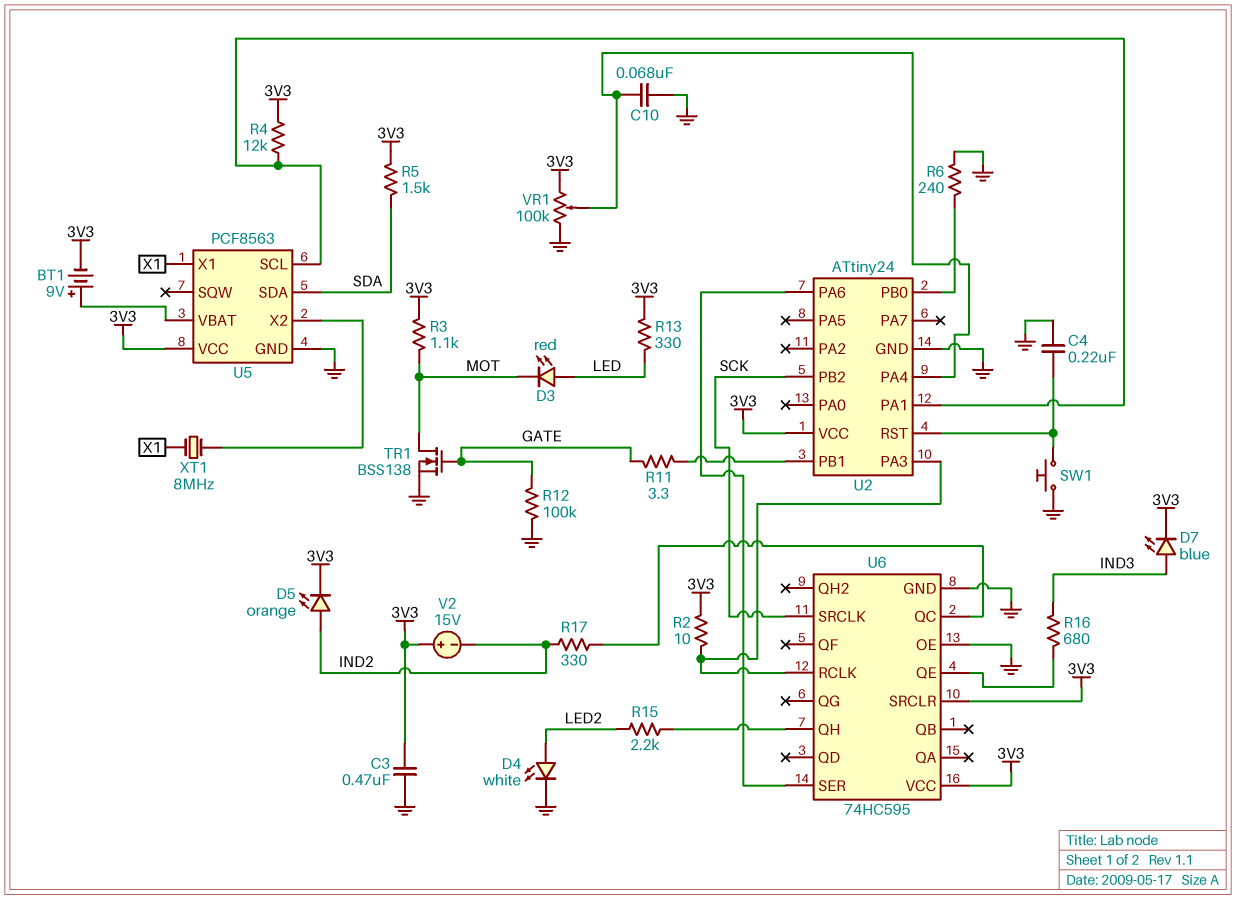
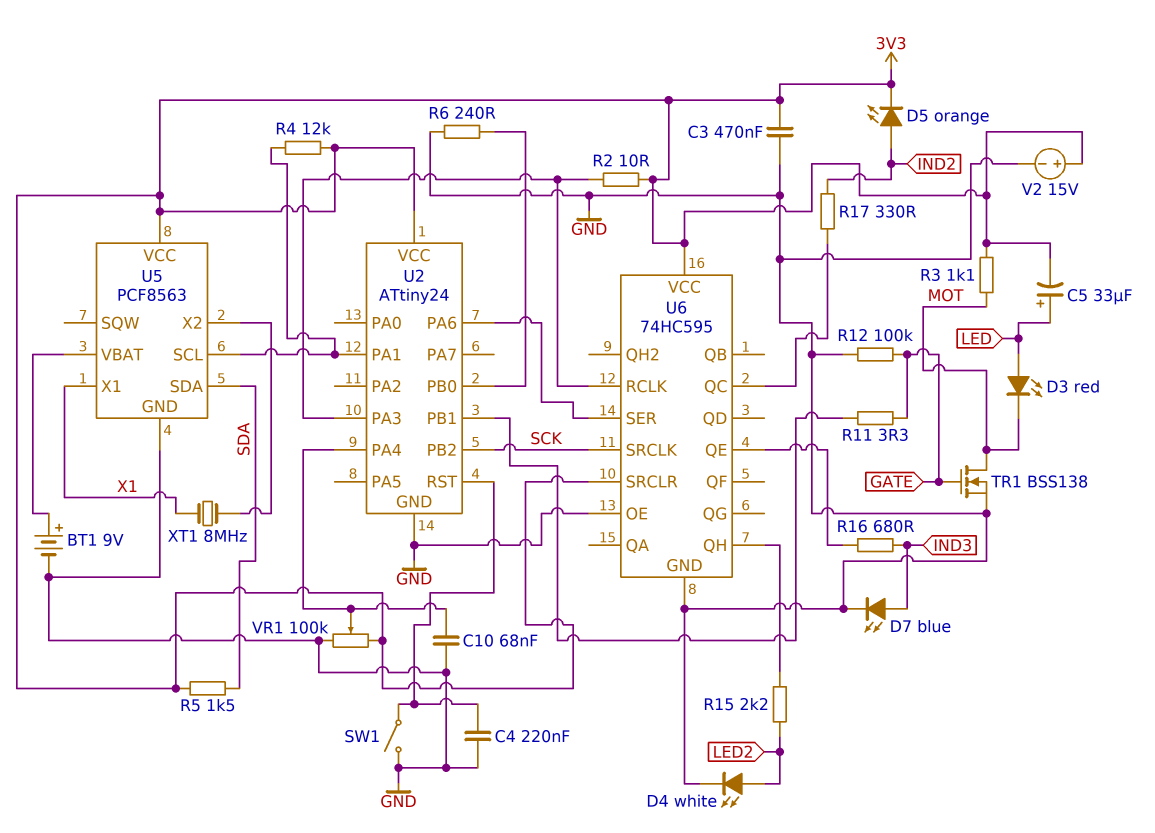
BT1: 9V (plus U5/VBAT, minus 3V3) -> 9V (plus U5/VBAT, minus GND)
C5: none -> 33uF (plus LED, minus 3V3)
D7: LED blue (A IND3, K 3V3) -> LED blue (A IND3, K GND)
R13: 330 (3V3, LED) -> none
SW1: button (GND, U2/RST) -> switch (GND, U2/RST)
V2: 15V (plus 3V3, minus IND2) -> 15V (plus 3V3, minus GND)

